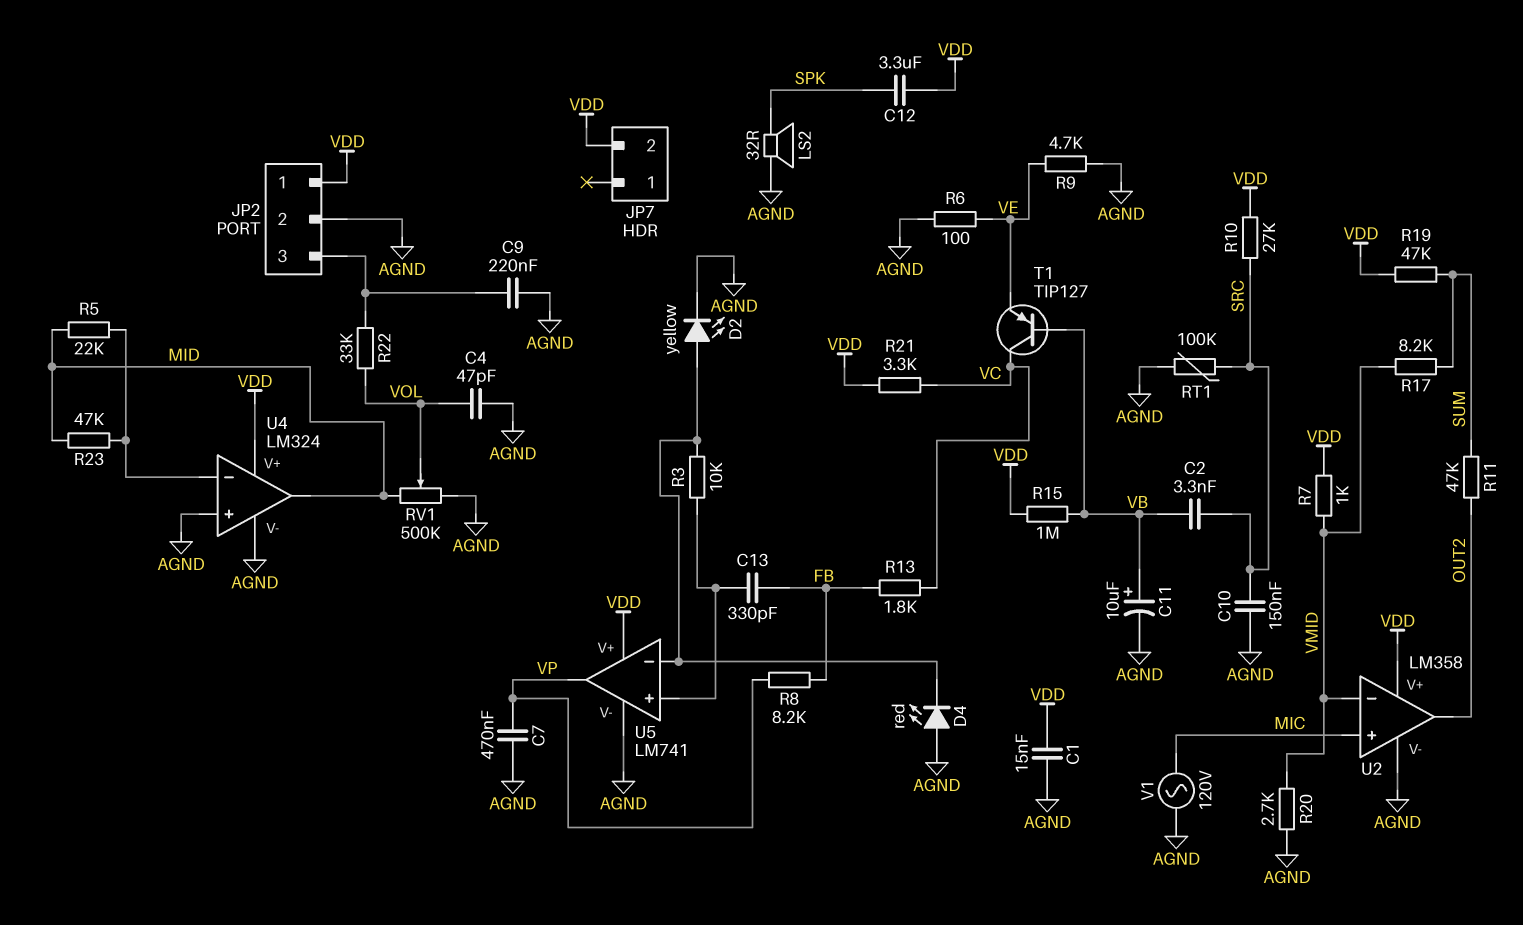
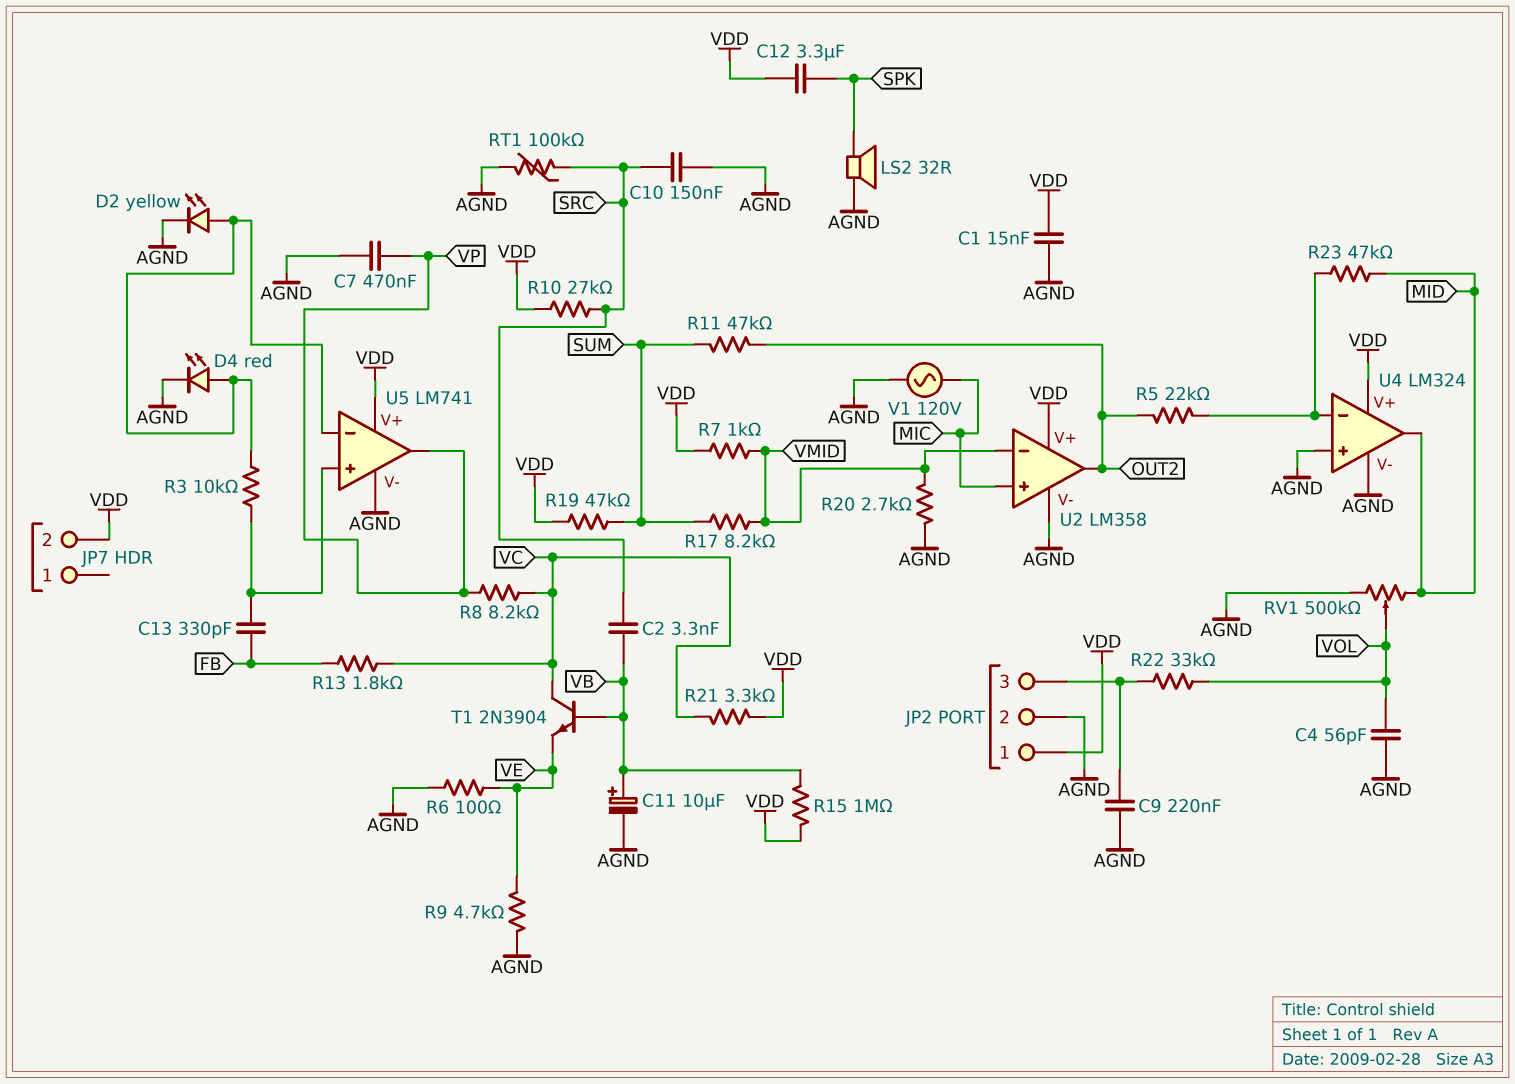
C4: 47pF (AGND, VOL) -> 56pF (AGND, VOL)
D4: LED red (A AGND, K U5/in-) -> LED red (A U5/in-, K AGND)
R5: 22k (MID, U4/in-) -> 22k (OUT2, U4/in-)
R8: 8.2k (FB, VP) -> 8.2k (VC, VP)
T1: PNP TIP127 (B VB, C VC, E VE) -> NPN 2N3904 (B VB, C VC, E VE)

